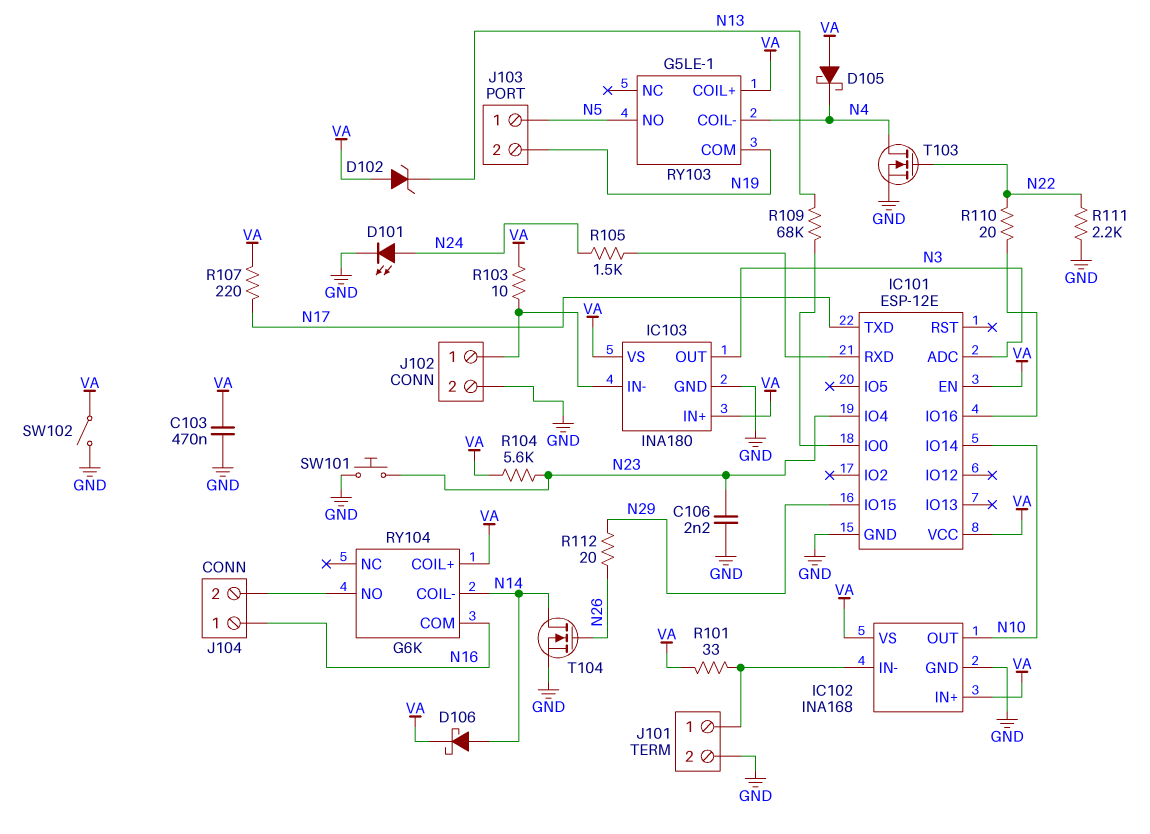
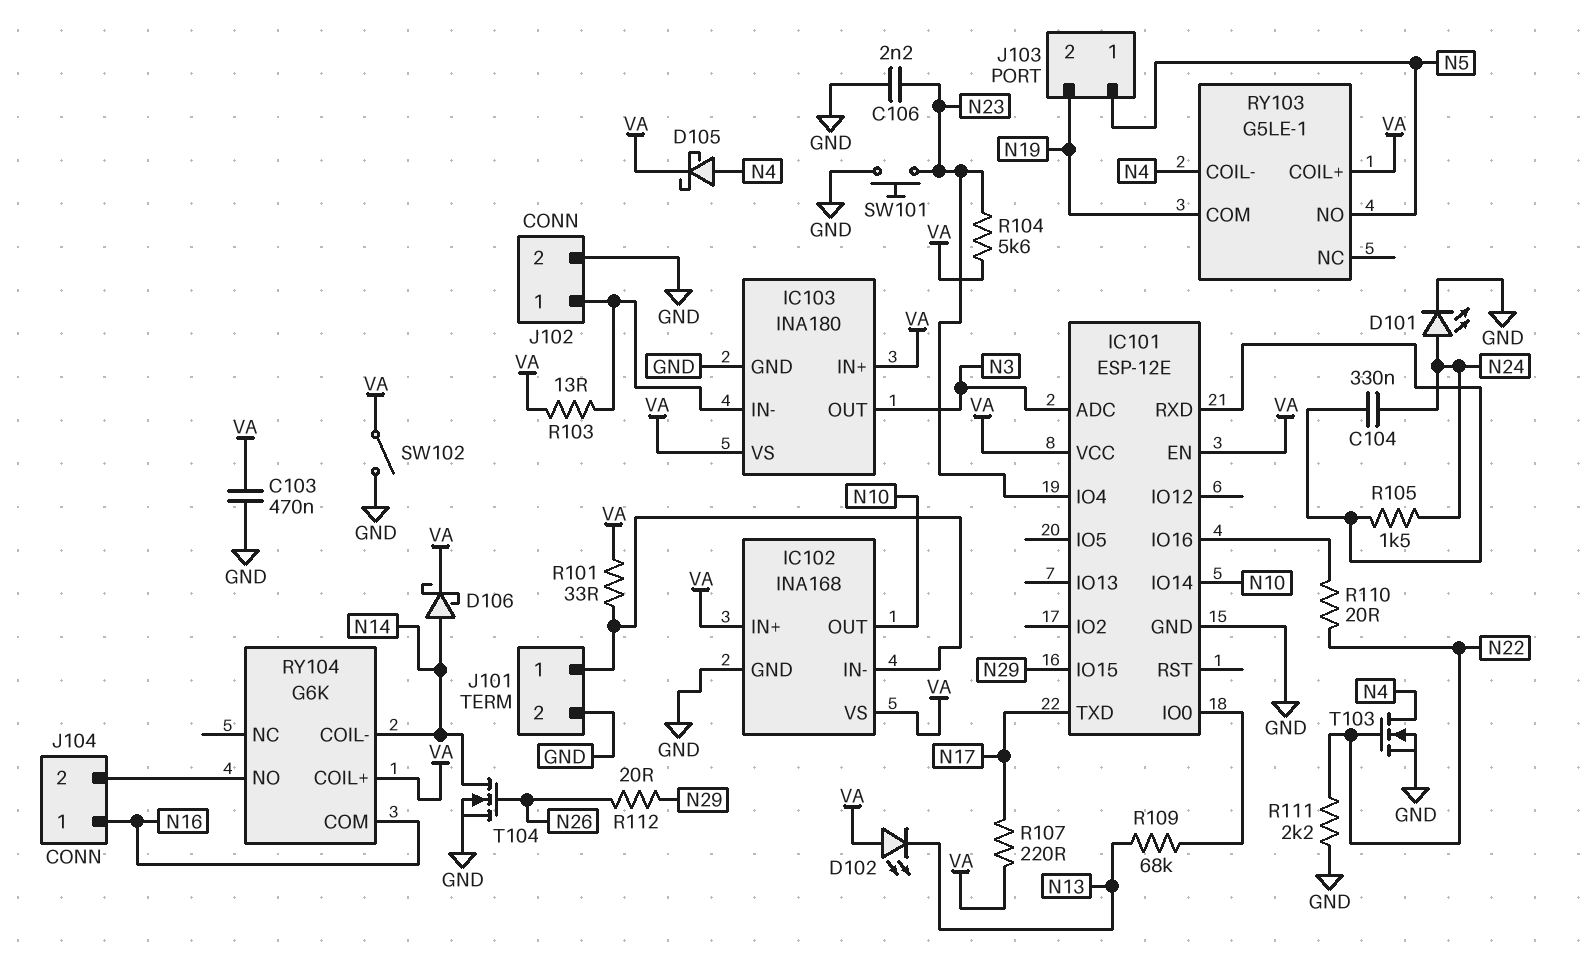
C104: none -> 330nF (IC101/RXD, N24)
D102: zener (A VA, K N13) -> LED (A VA, K N13)
D105: schottky (A VA, K N4) -> schottky (A N4, K VA)
R103: 10 (IC103/IN-, VA) -> 13 (IC103/IN-, VA)

